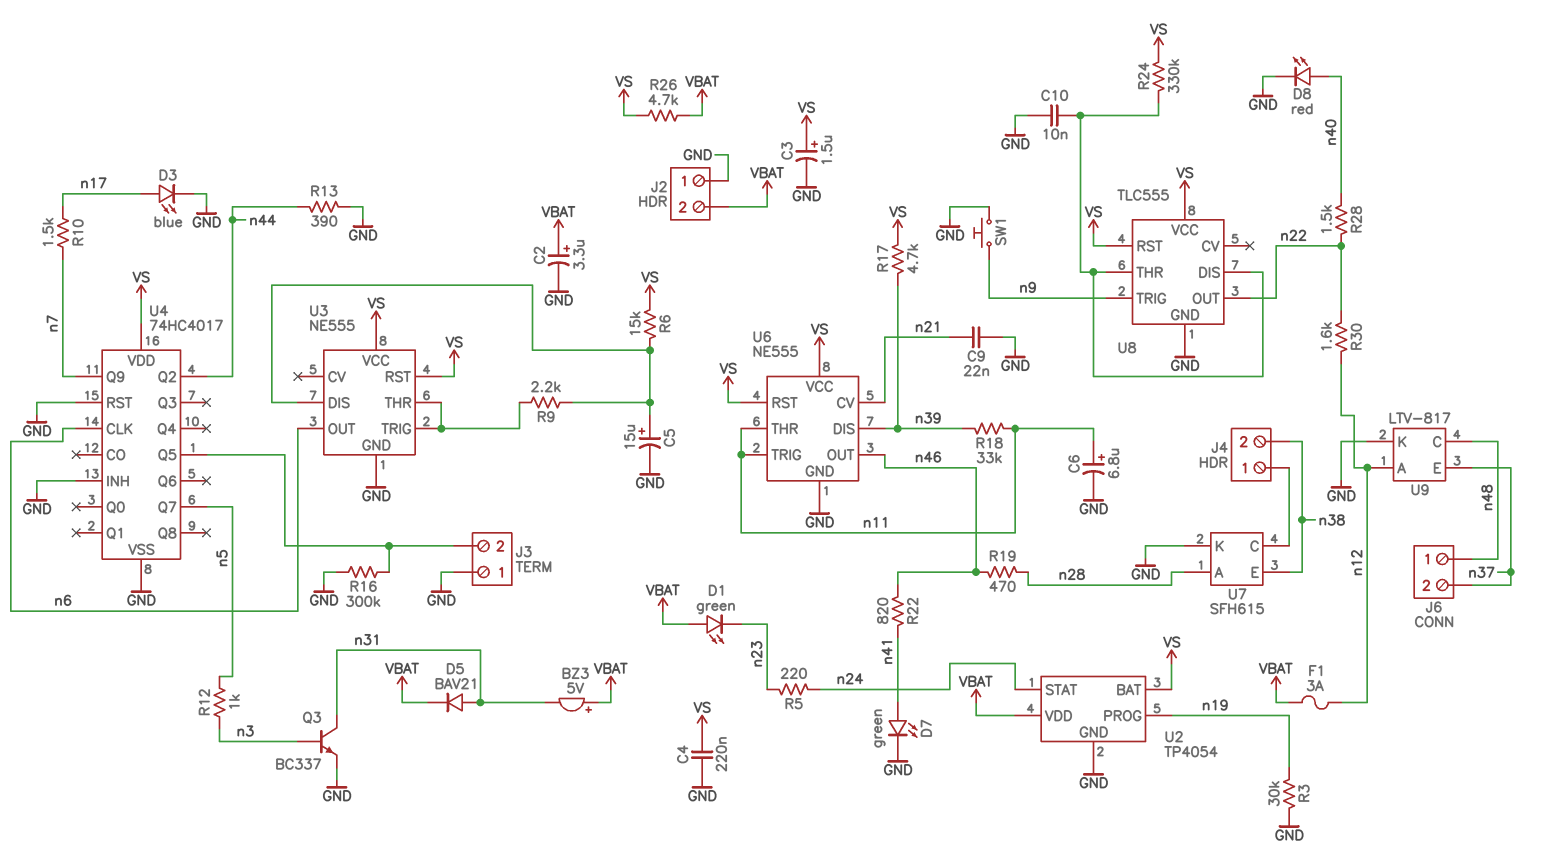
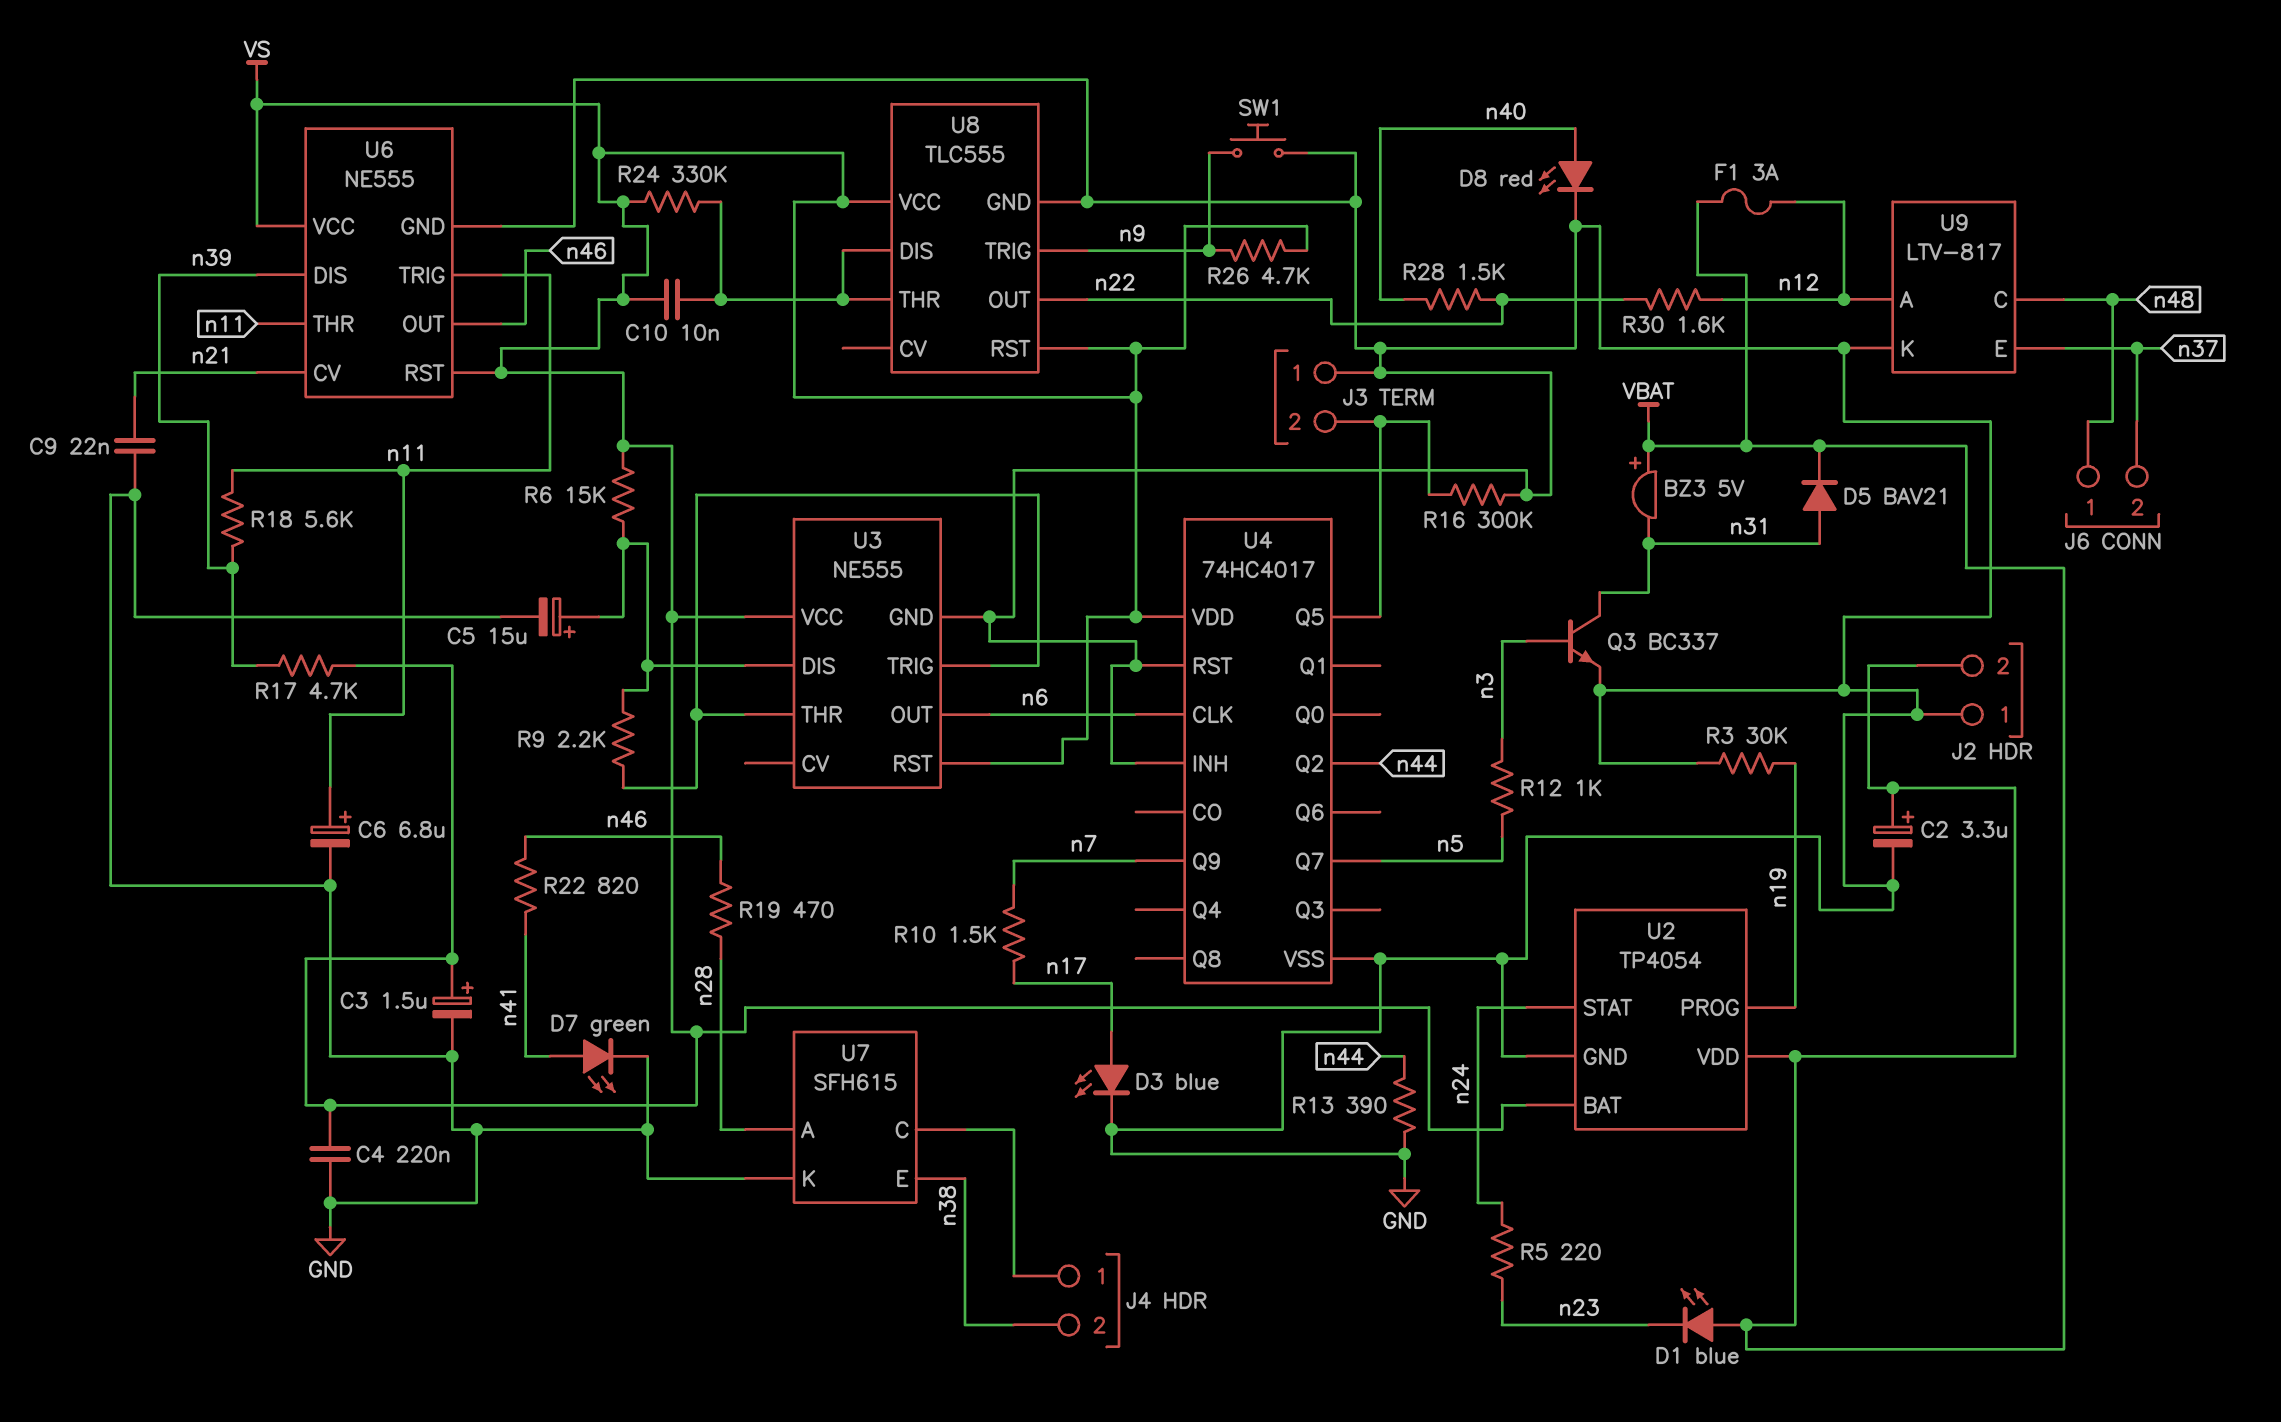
C10: 10nF (GND, U8/DIS) -> 10nF (U8/DIS, VS)
D1: LED green (A VBAT, K n23) -> LED blue (A VBAT, K n23)
R18: 33k (n11, n39) -> 5.6k (n11, n39)
R26: 4.7k (VBAT, VS) -> 4.7k (VS, n9)

